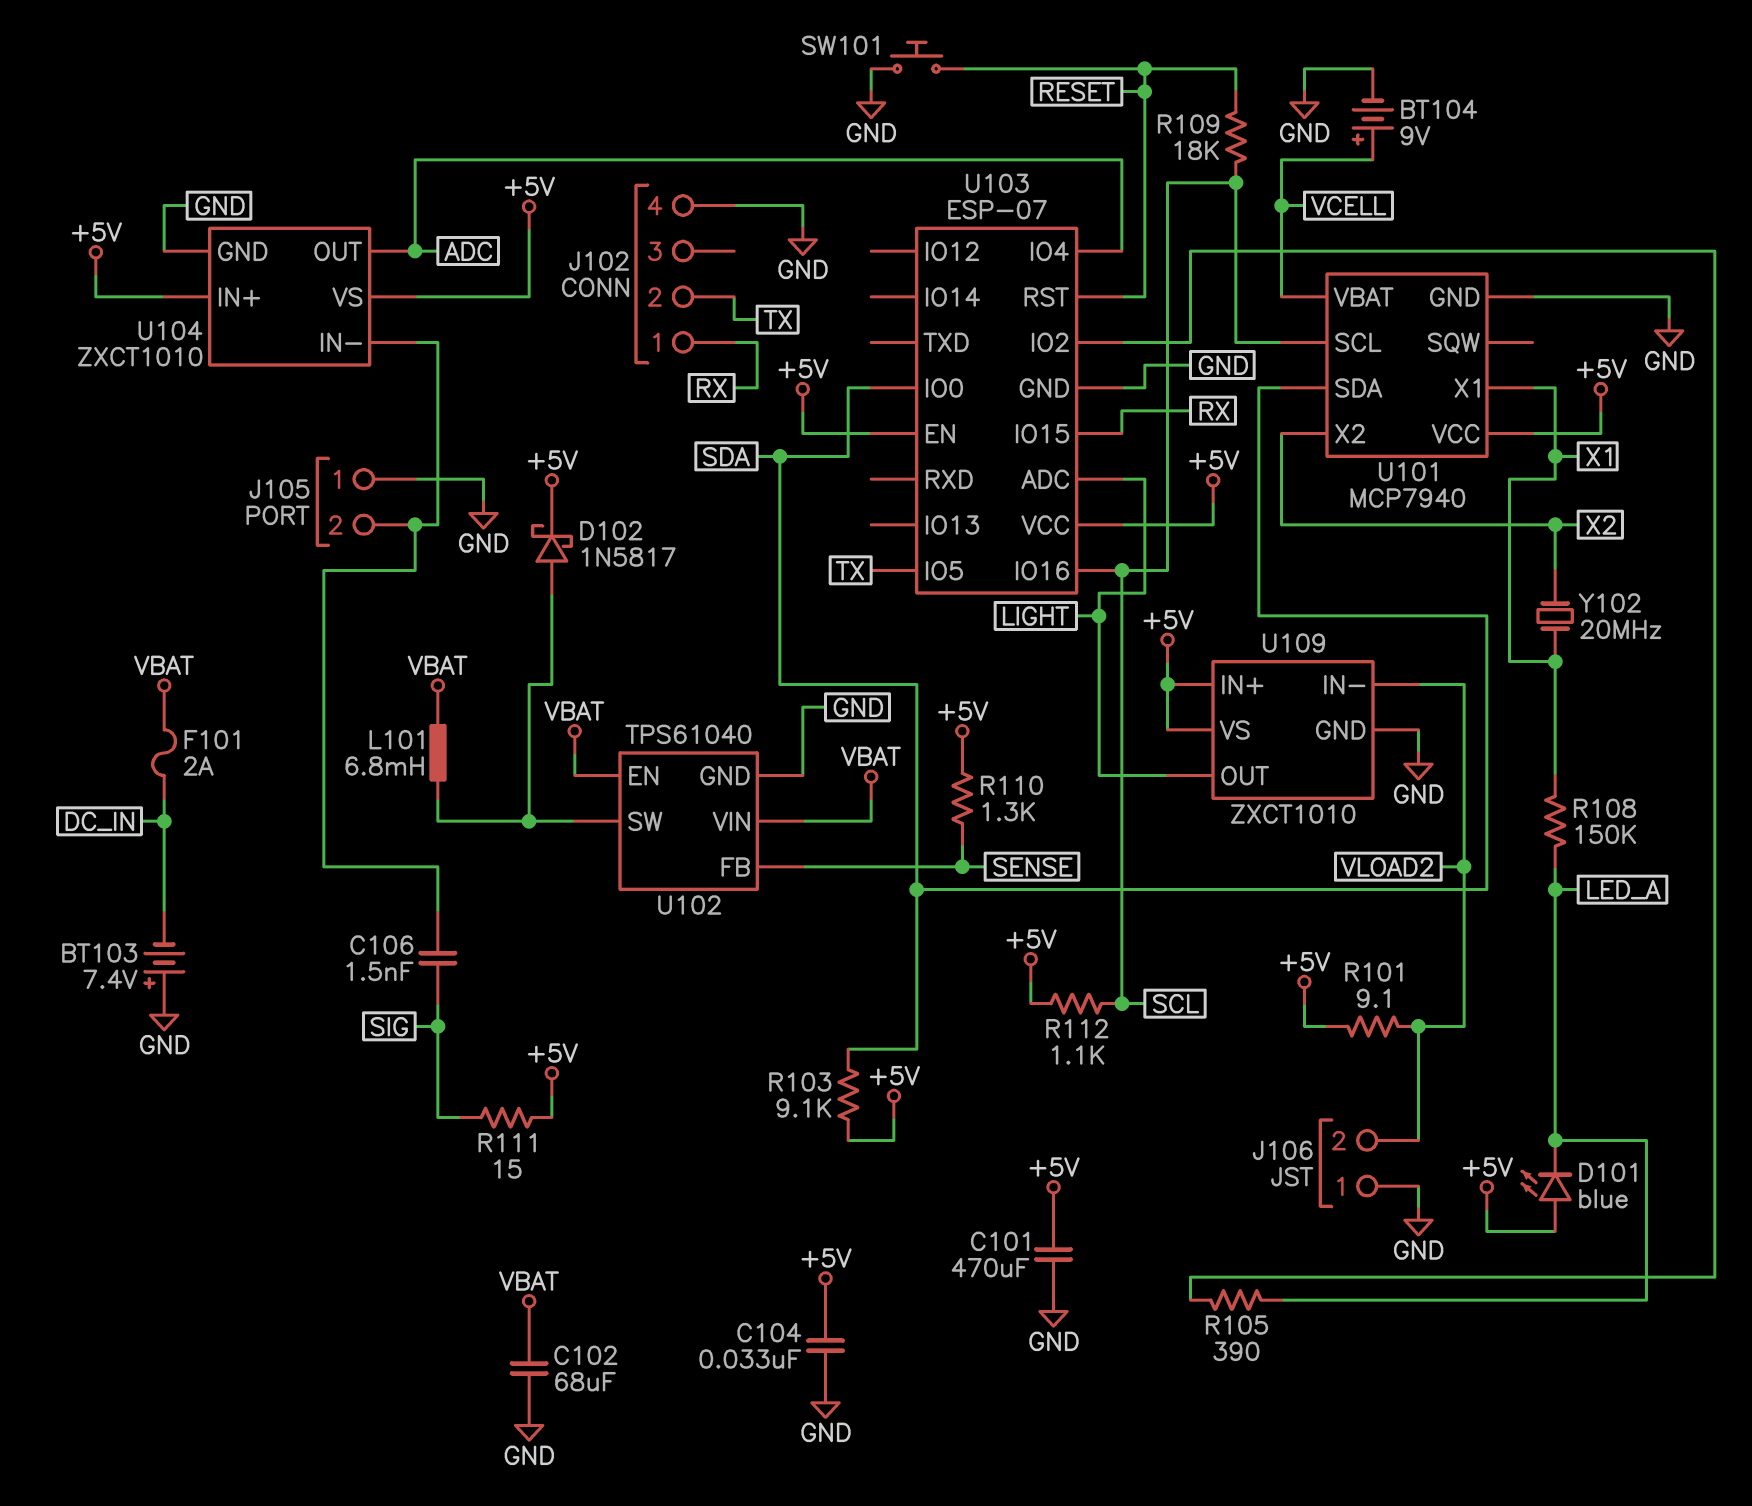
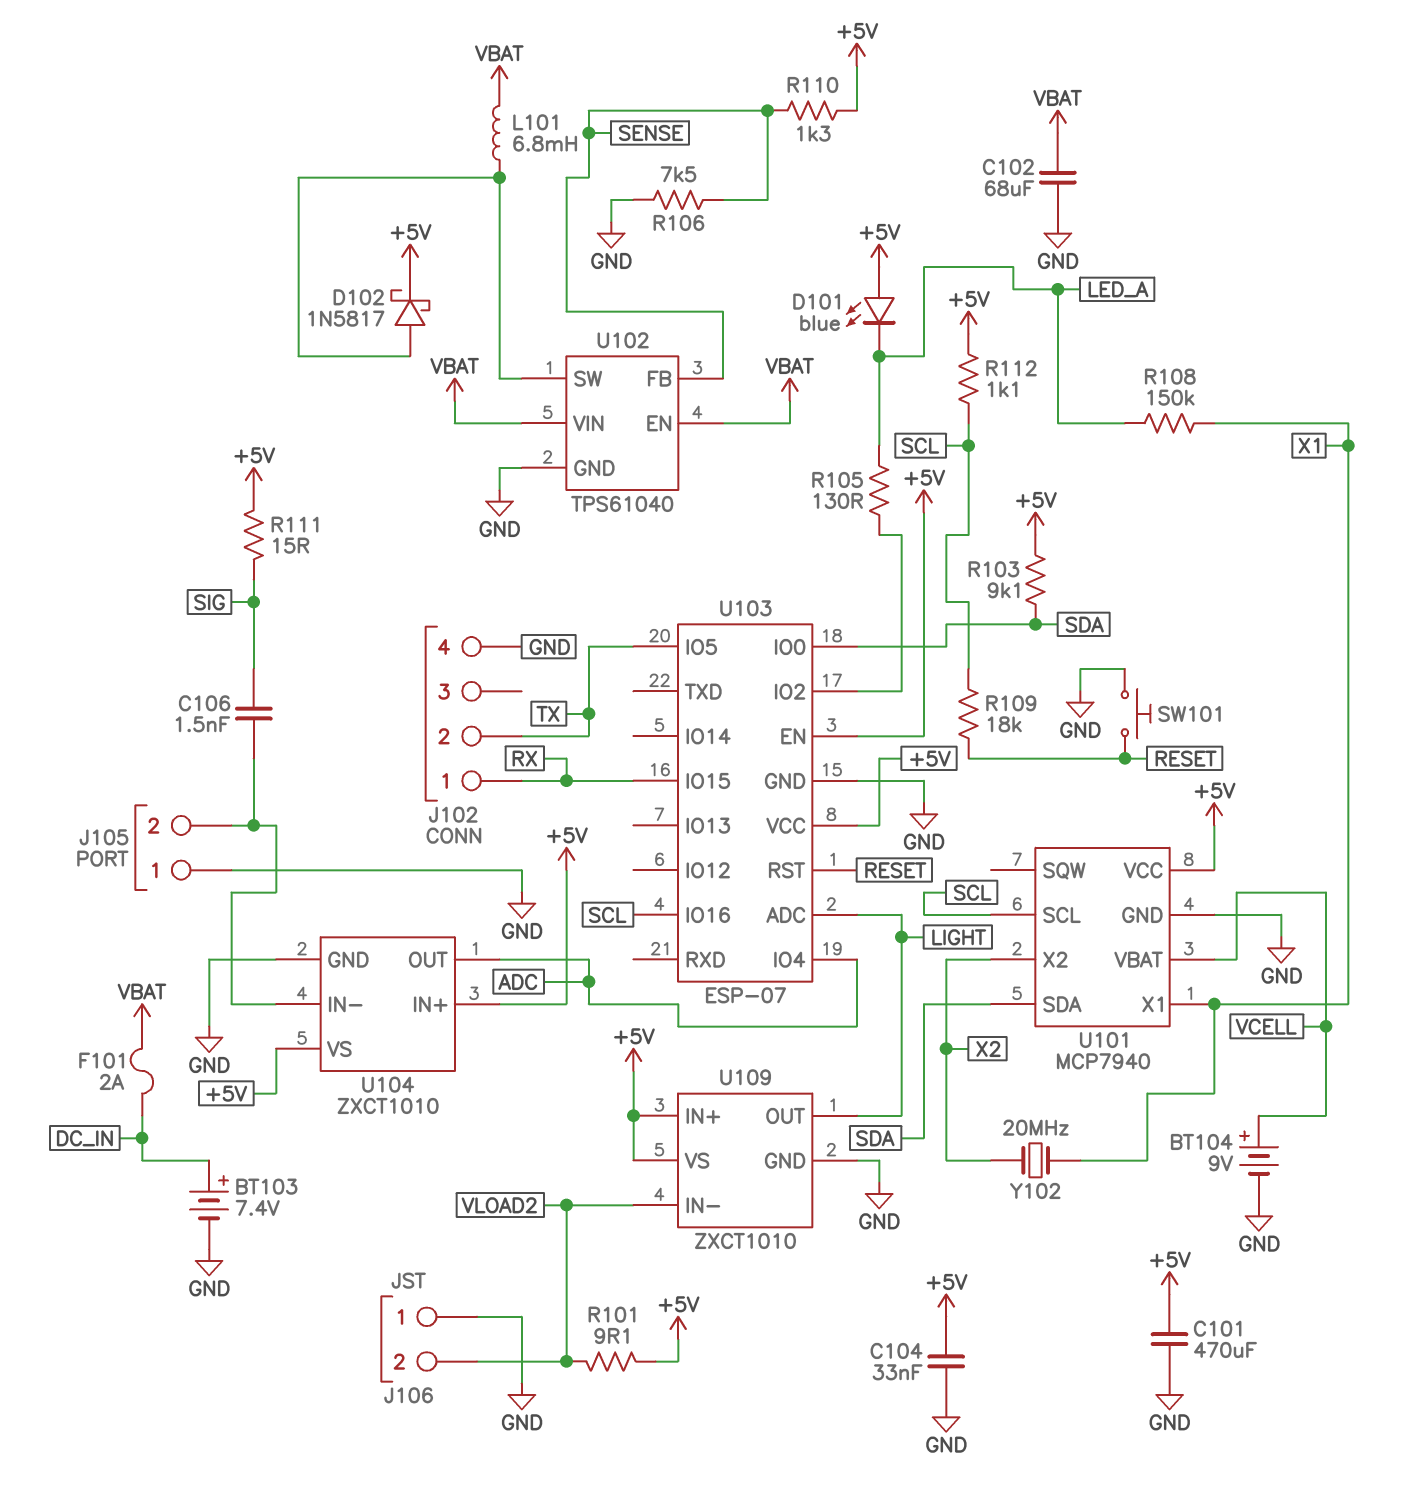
BT103: 7.4V (plus GND, minus DC_IN) -> 7.4V (plus DC_IN, minus GND)
R105: 390 (LED_A, U103/IO2) -> 130 (LED_A, U103/IO2)
R106: none -> 7.5k (GND, SENSE)

